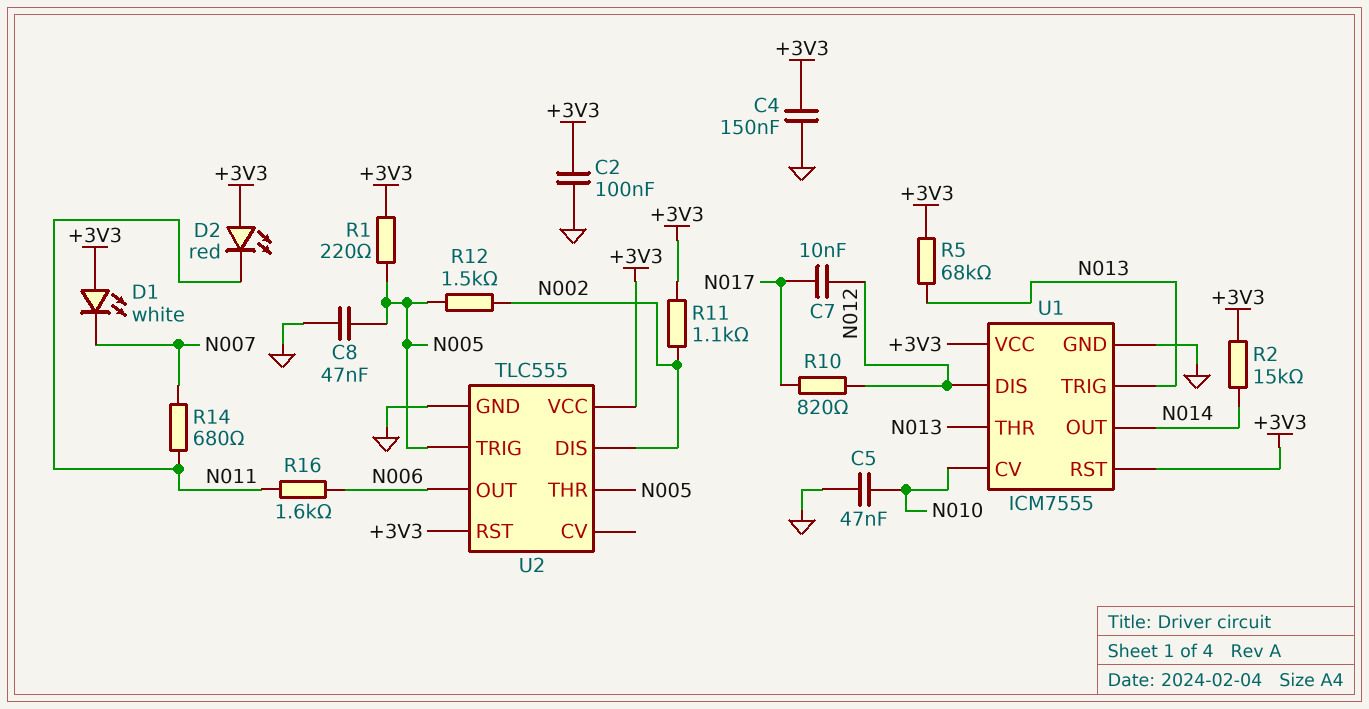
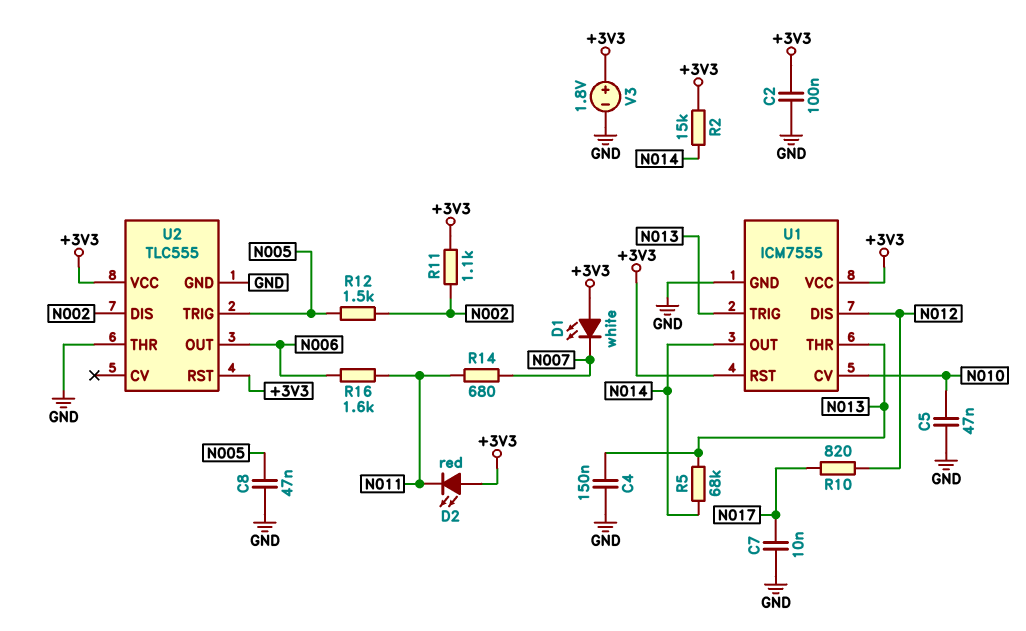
C4: 150nF (+3V3, GND) -> 150nF (GND, N013)
C7: 10nF (N012, N017) -> 10nF (GND, N017)
R1: 220 (+3V3, N005) -> none
R5: 68k (+3V3, N013) -> 68k (N013, N014)
U2 pin THR: N005 -> GND
V3: none -> 1.8V (plus +3V3, minus GND)

